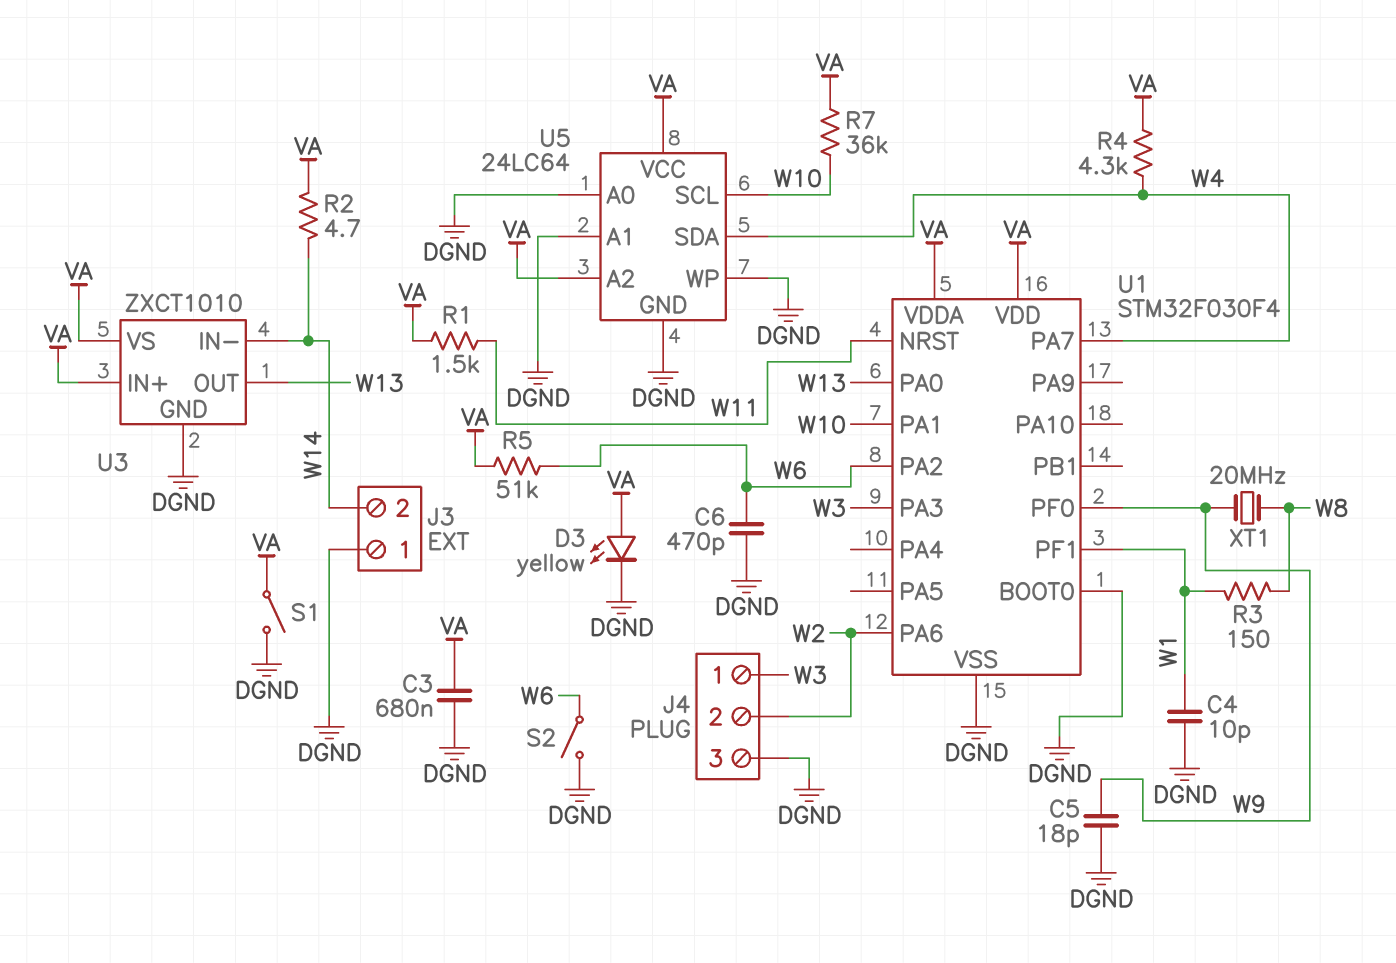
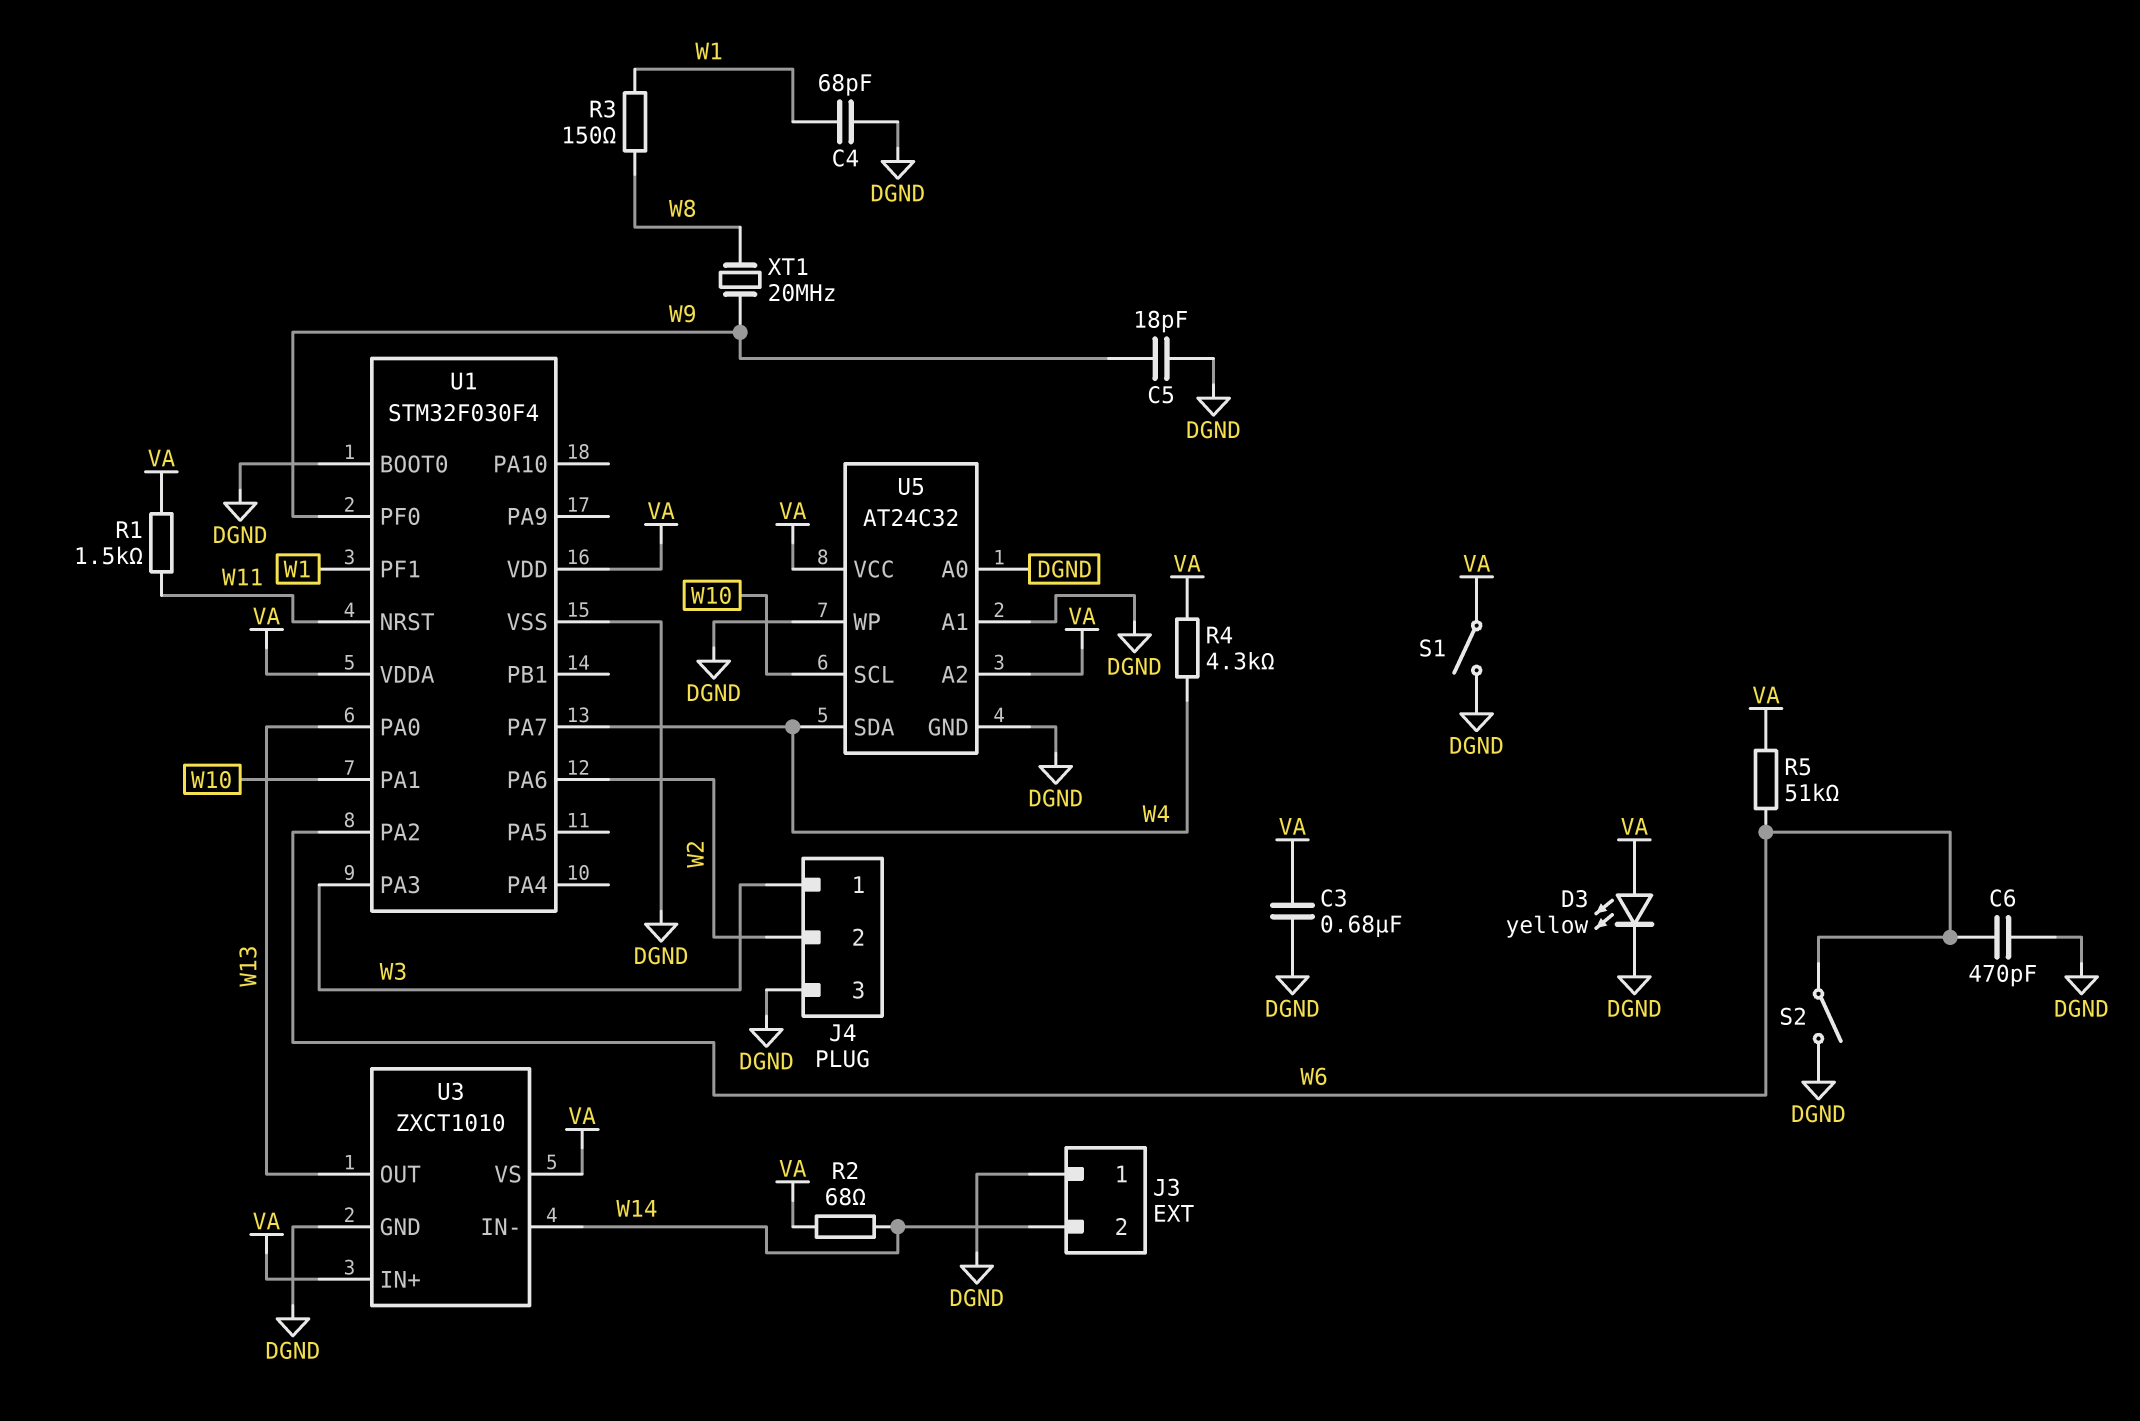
C4: 10pF (DGND, W1) -> 68pF (DGND, W1)
R2: 4.7 (VA, W14) -> 68 (VA, W14)
R7: 36k (VA, W10) -> none
U5: 24LC64 -> AT24C32

